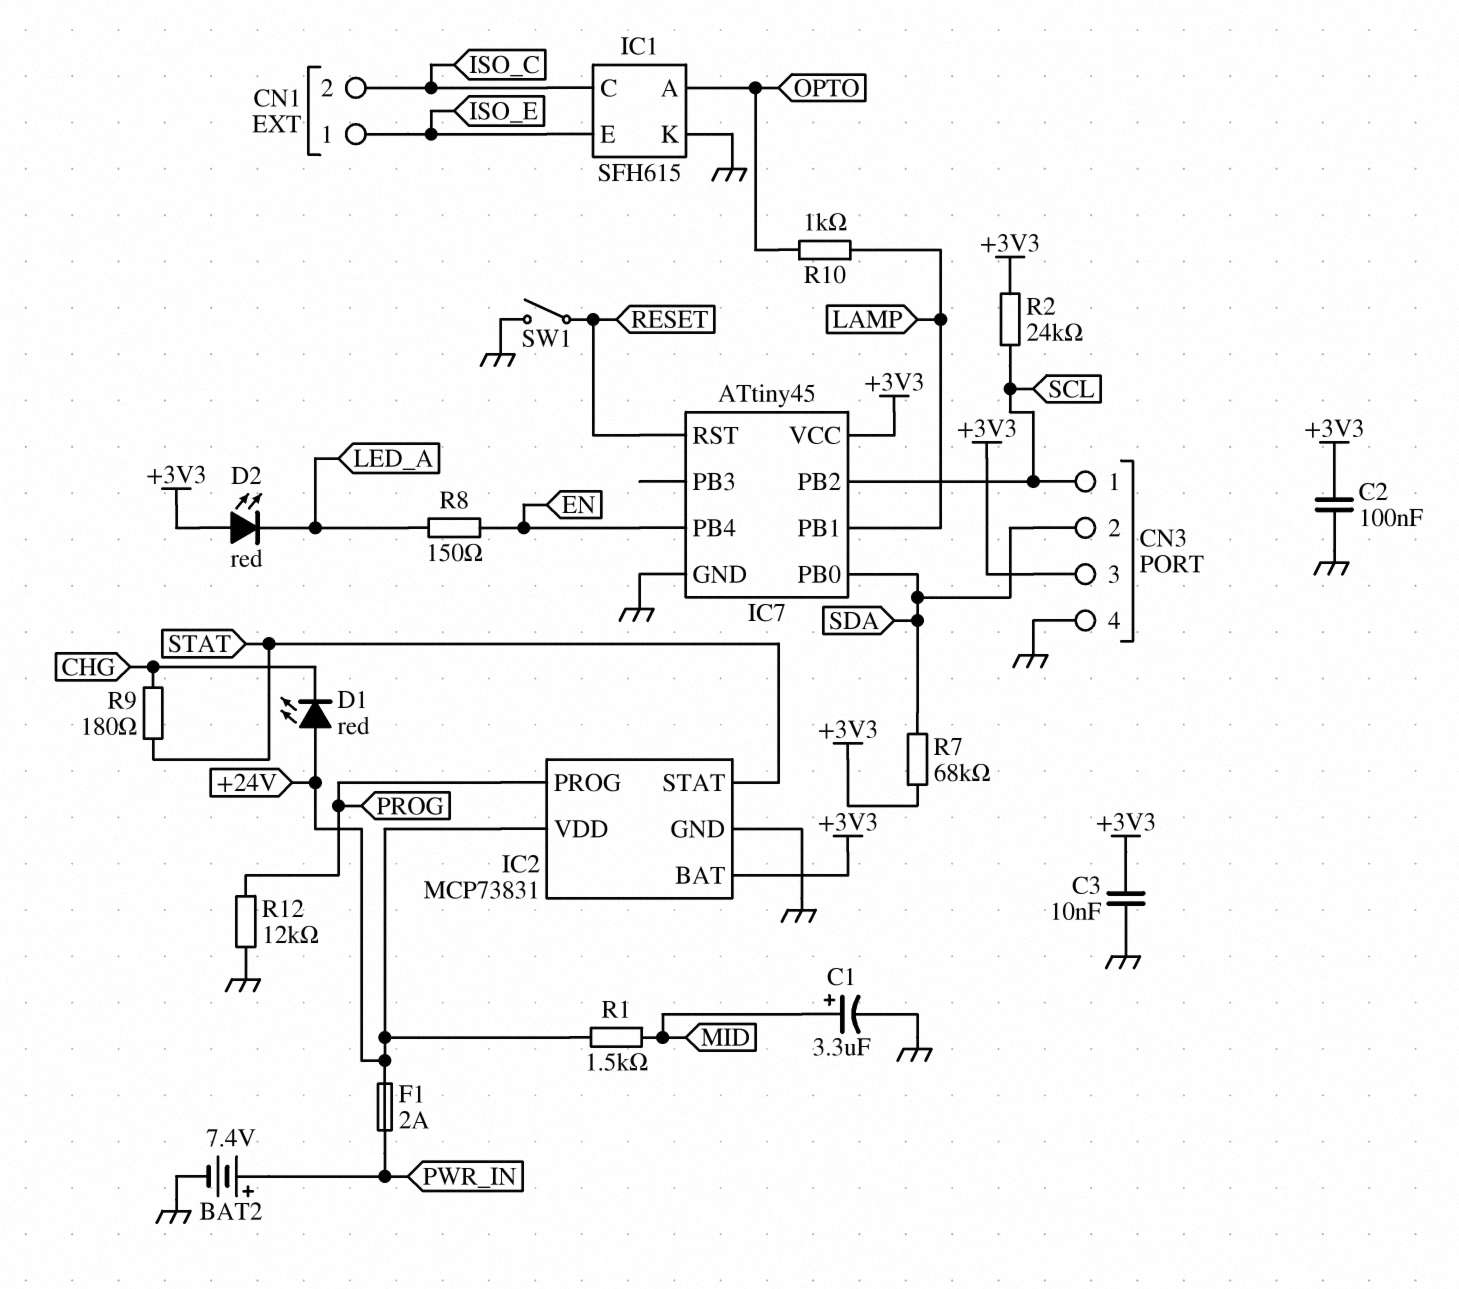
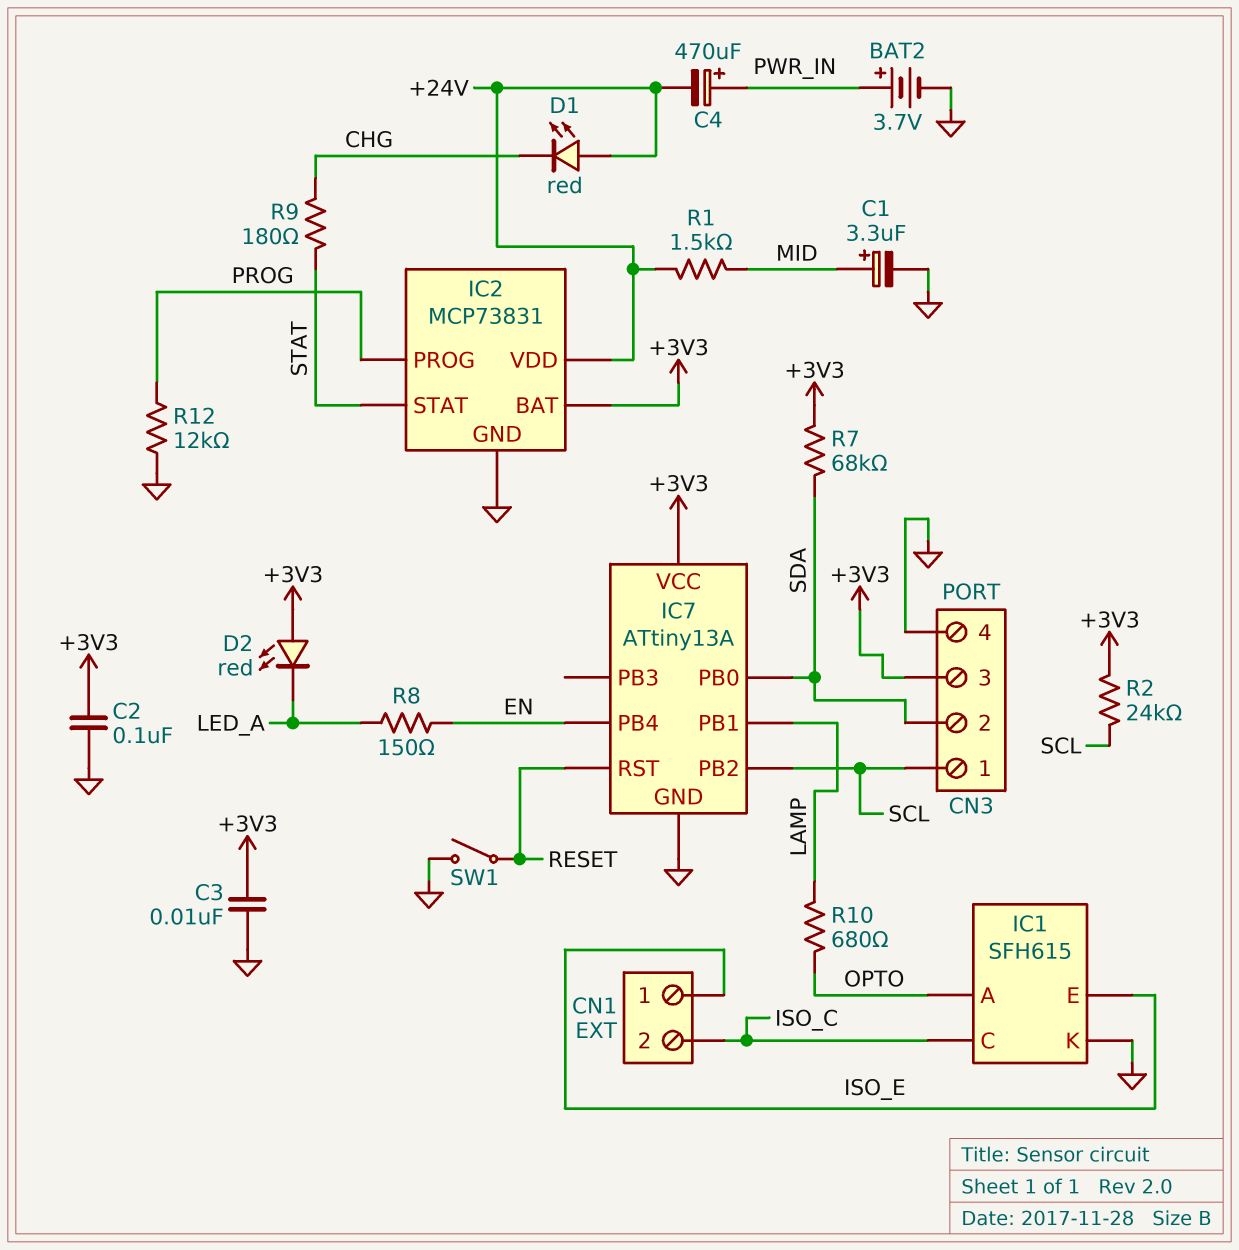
BAT2: 7.4V (plus PWR_IN, minus GND) -> 3.7V (plus PWR_IN, minus GND)
C4: none -> 470uF (plus PWR_IN, minus +24V)
F1: 2A (+24V, PWR_IN) -> none
IC7: ATtiny45 -> ATtiny13A
R10: 1k (LAMP, OPTO) -> 680 (LAMP, OPTO)

